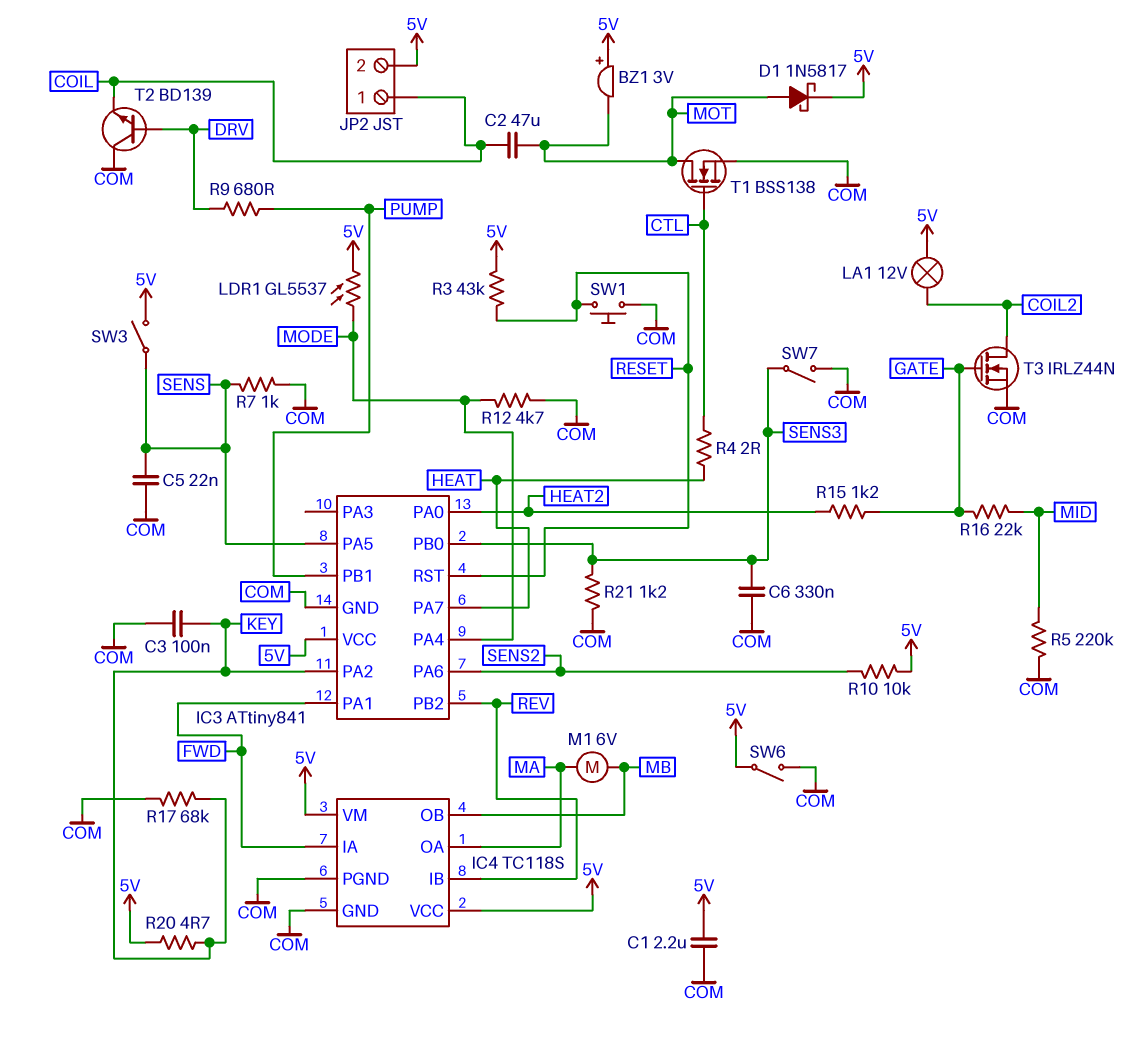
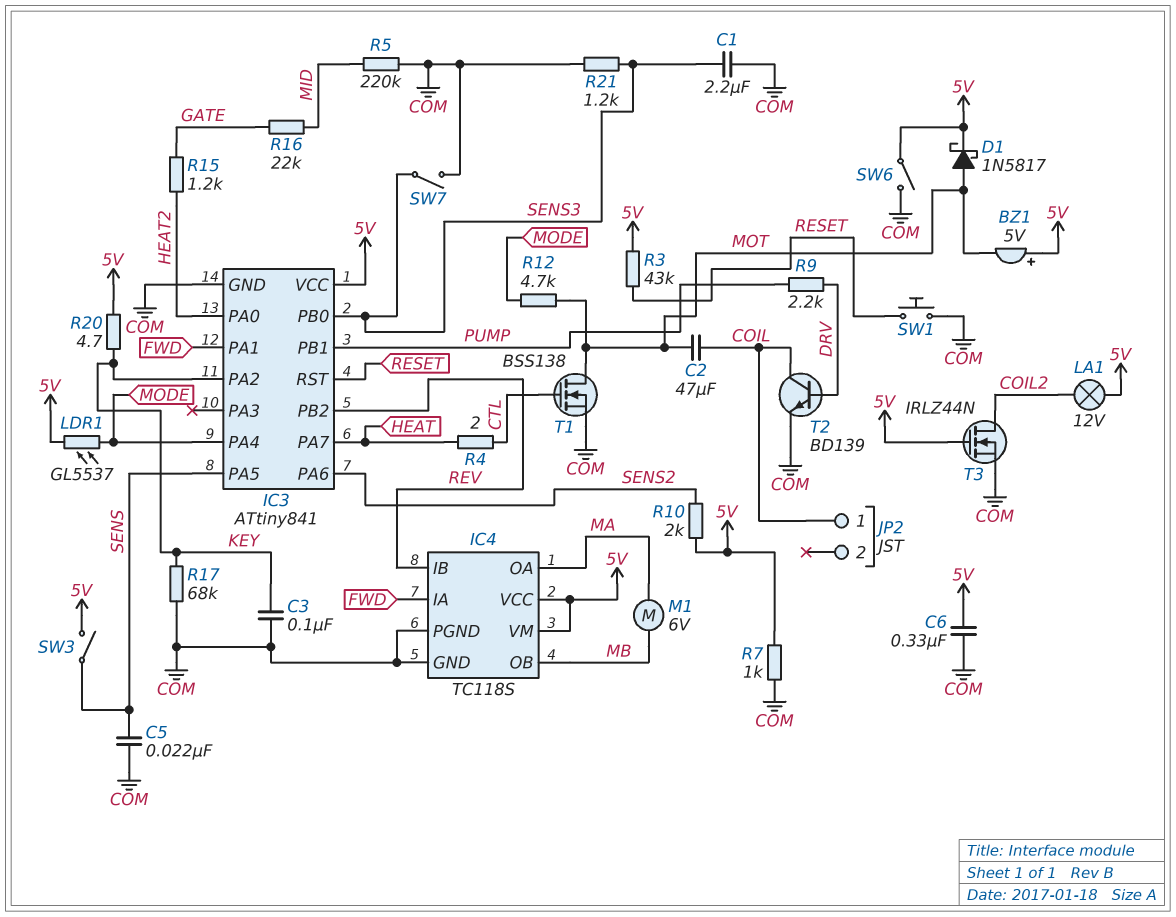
BZ1: buzzer 3V (plus 5V, minus MOT) -> buzzer 5V (plus 5V, minus MOT)
C1: 2.2uF (5V, COM) -> 2.2uF (COM, SENS3)
C6: 330nF (COM, SENS3) -> 330nF (5V, COM)
JP2 pin 2: 5V -> none
R7: 1k (COM, SENS) -> 1k (5V, COM)
R9: 680 (DRV, PUMP) -> 2.2k (DRV, PUMP)
R10: 10k (5V, SENS2) -> 2k (5V, SENS2)
R12: 4.7k (COM, MODE) -> 4.7k (MODE, MOT)
T2: NPN BD139 (B DRV, C COM, E COIL) -> NPN BD139 (B DRV, C COIL, E COM)
T3: NMOS IRLZ44N (G GATE, D COIL2, S COM) -> NMOS IRLZ44N (G 5V, D COIL2, S COM)

